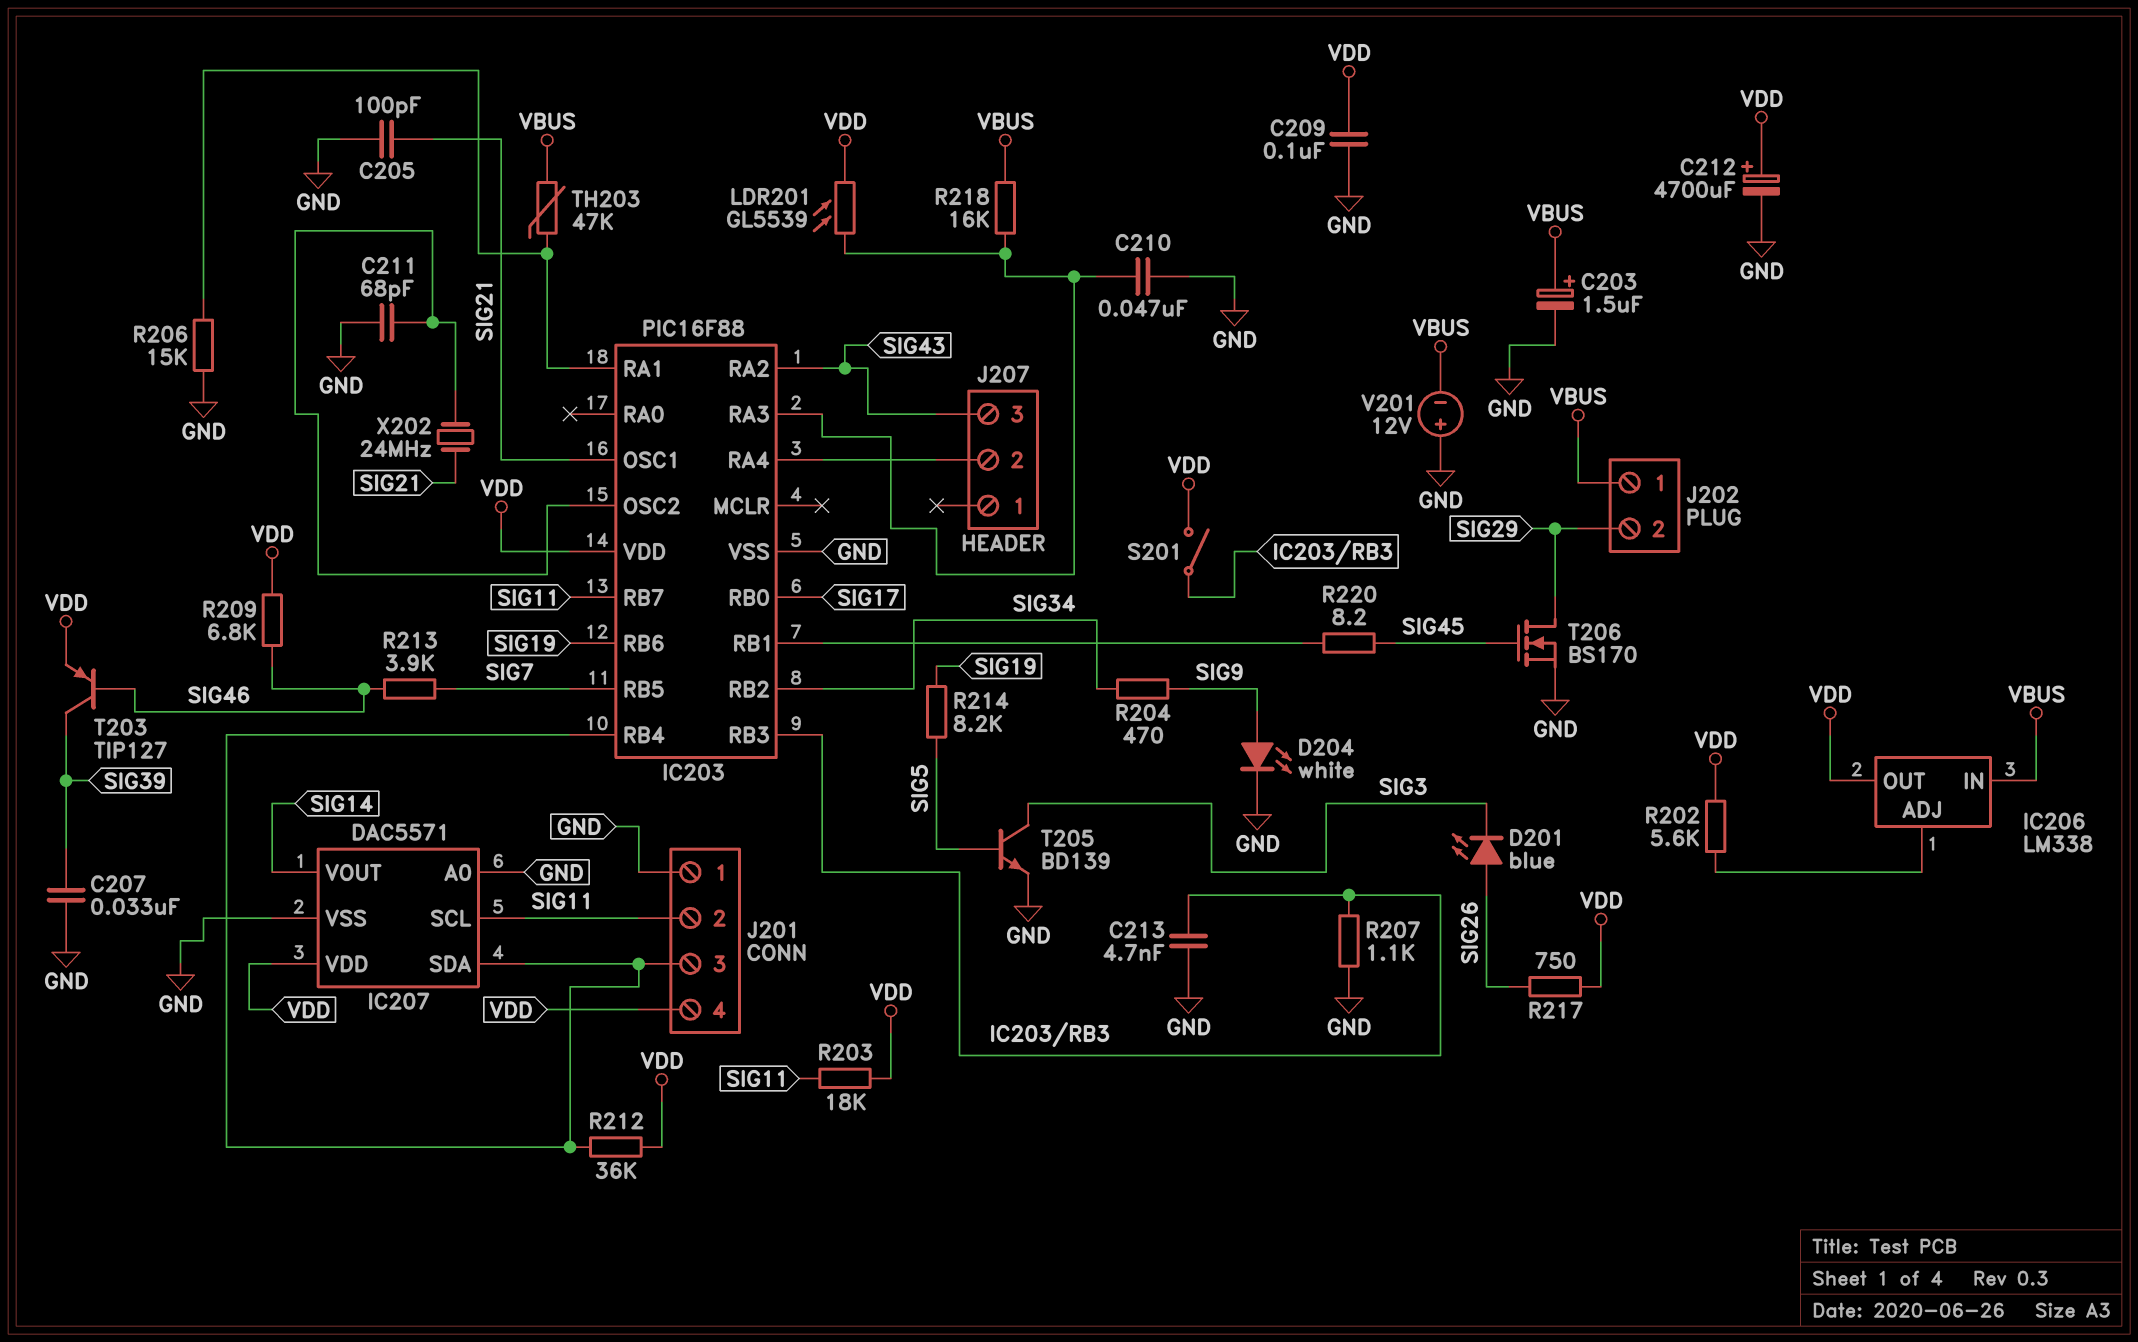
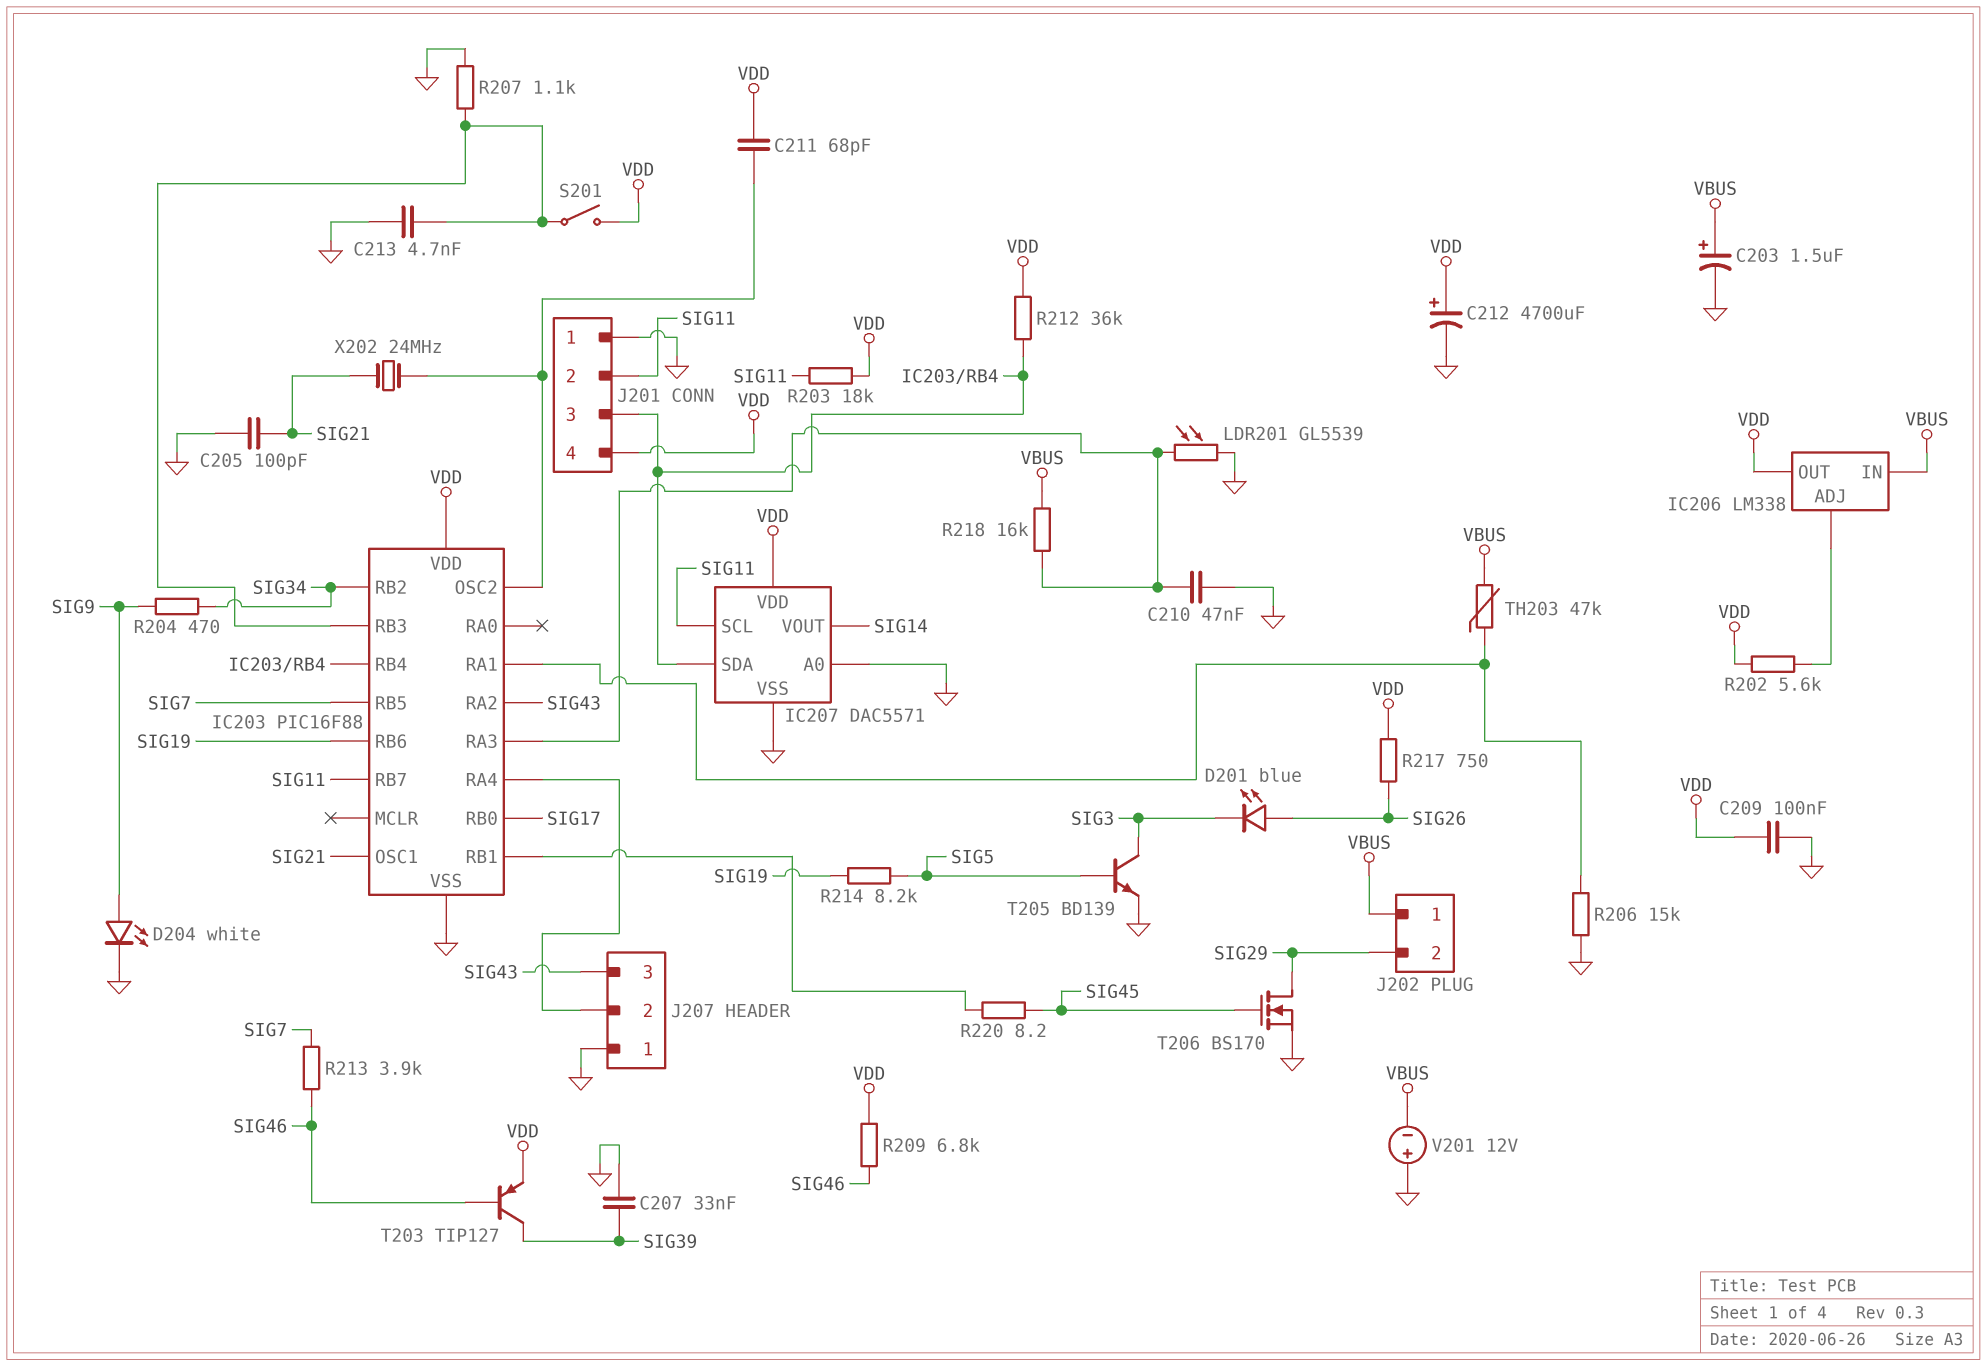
C211: 68pF (GND, IC203/OSC2) -> 68pF (IC203/OSC2, VDD)
J207 pin 1: none -> GND
LDR201: GL5539 (IC203/RA3, VDD) -> GL5539 (GND, IC203/RA3)

